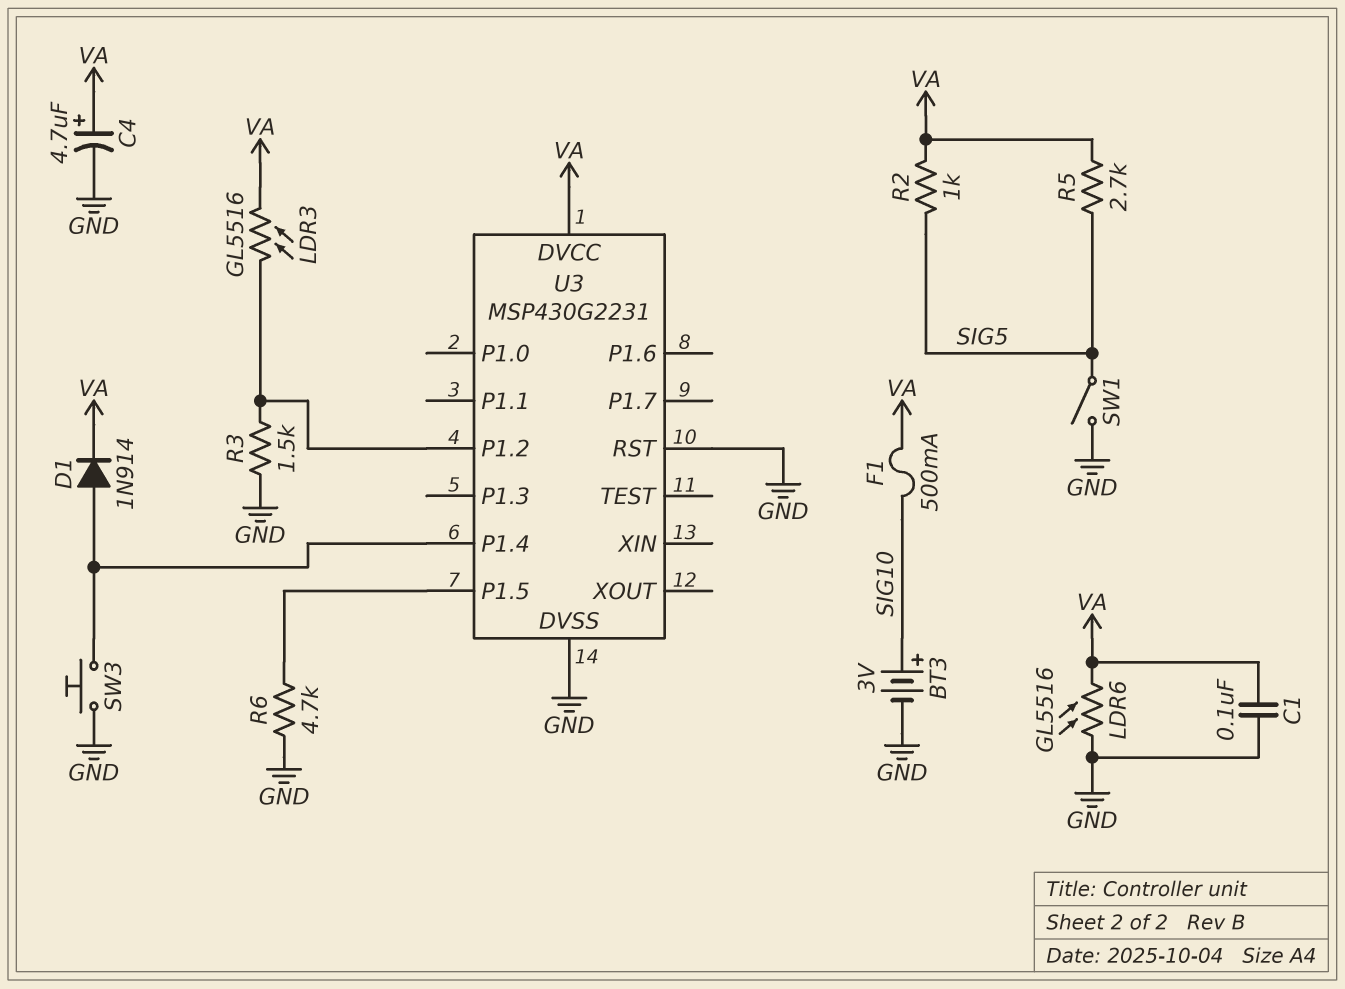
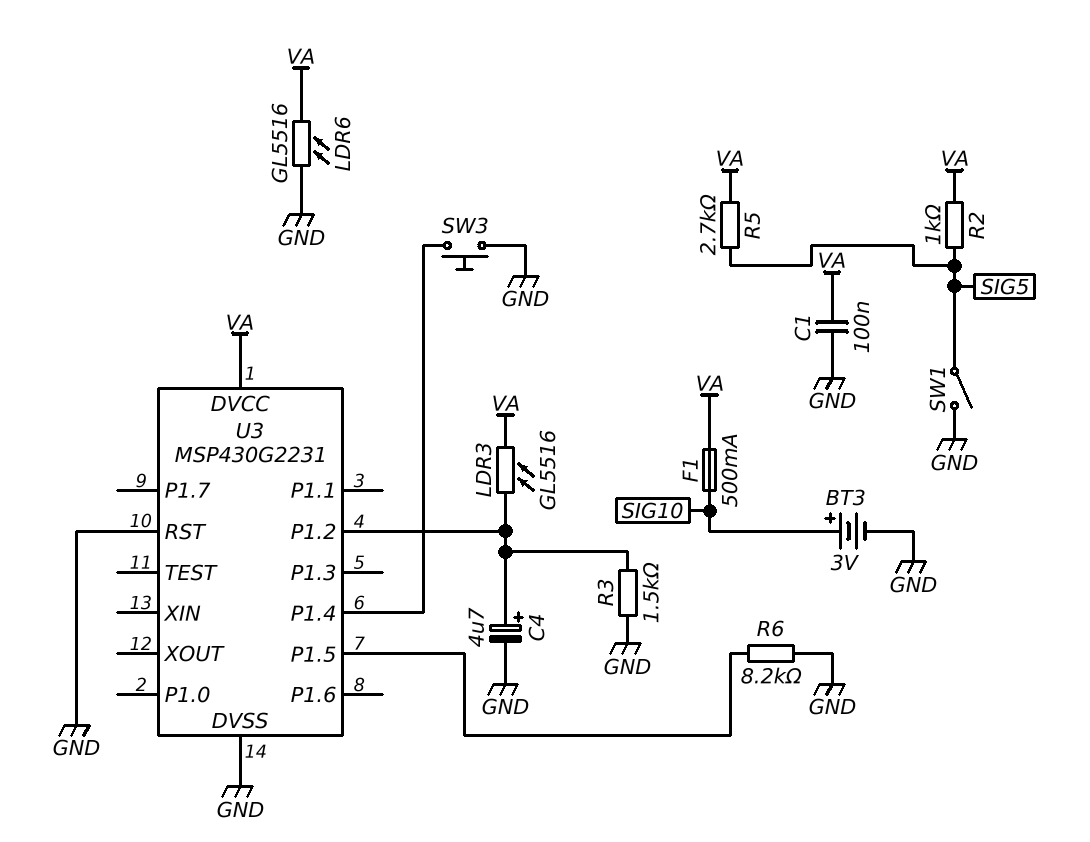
C4: 4.7uF (plus VA, minus GND) -> 4.7uF (plus U3/P1.2, minus GND)
D1: diode 1N914 (A U3/P1.4, K VA) -> none
R6: 4.7k (GND, U3/P1.5) -> 8.2k (GND, U3/P1.5)

